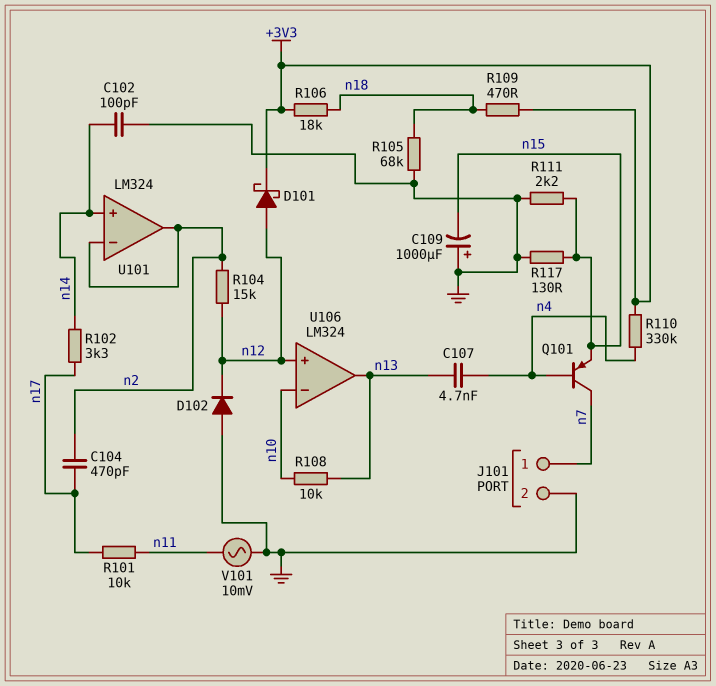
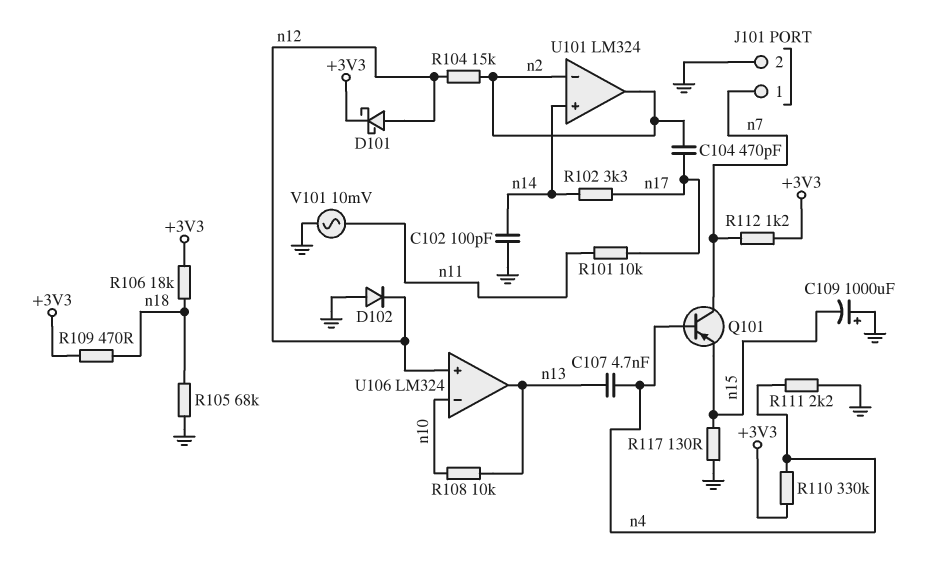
R111: 2.2k (GND, n15) -> 2.2k (GND, n4)
R112: none -> 1.2k (+3V3, n7)

